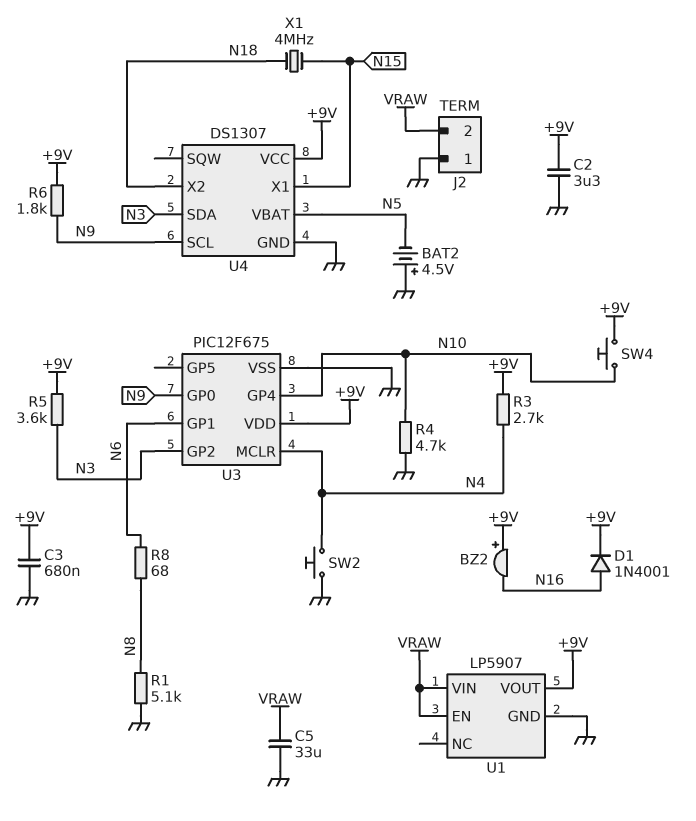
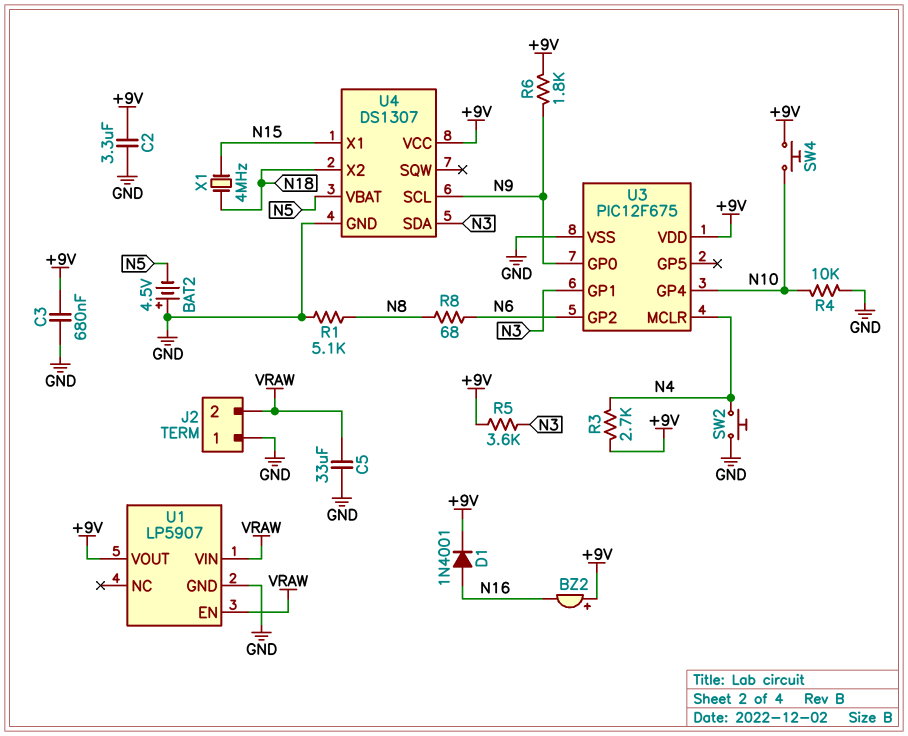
R4: 4.7k (GND, N10) -> 10k (GND, N10)
U3 pin GP1: N6 -> N3
U3 pin GP2: N3 -> N6

